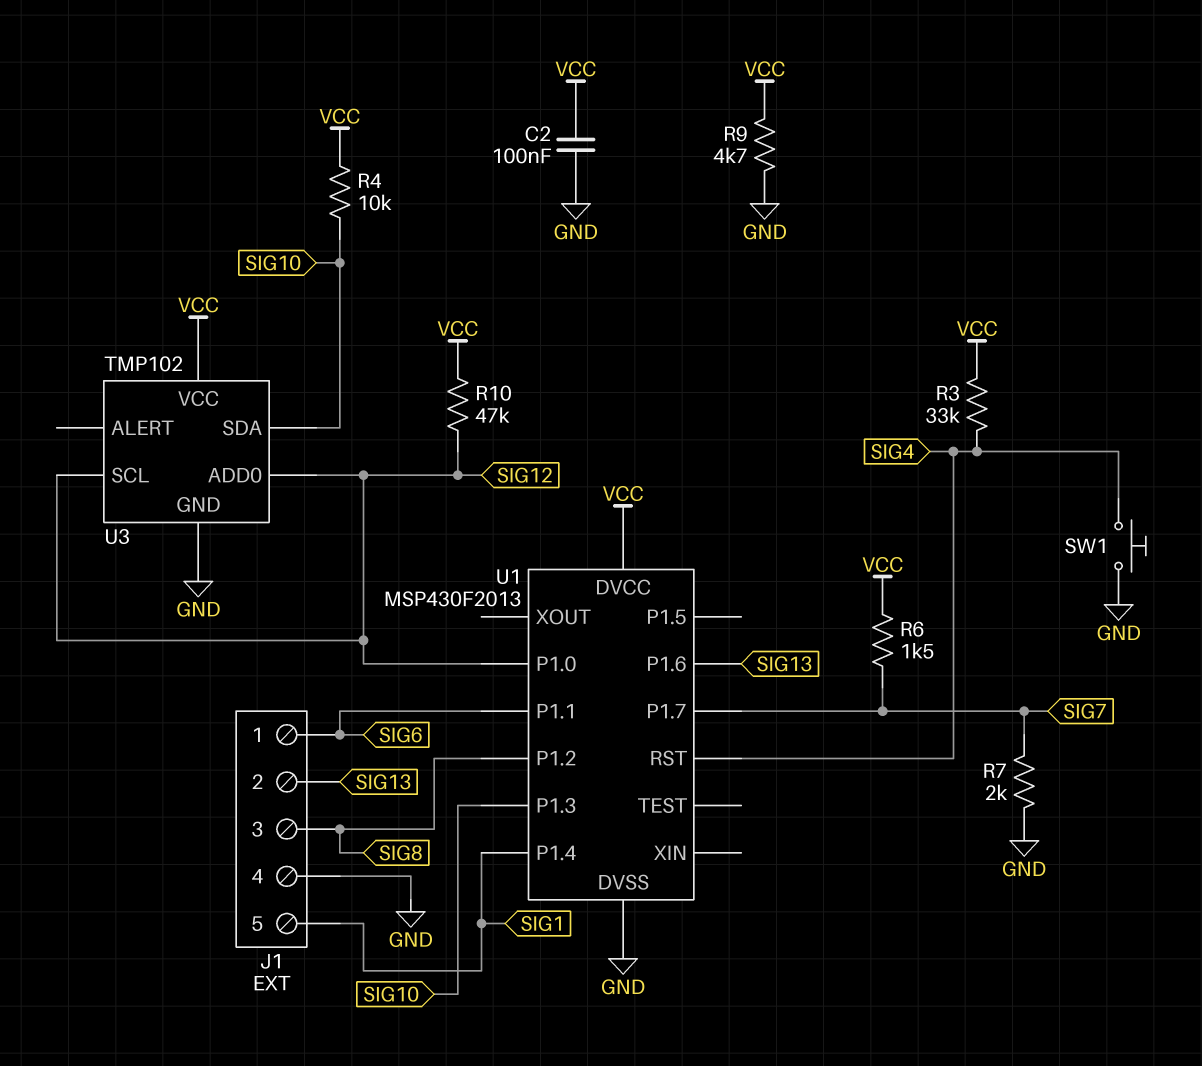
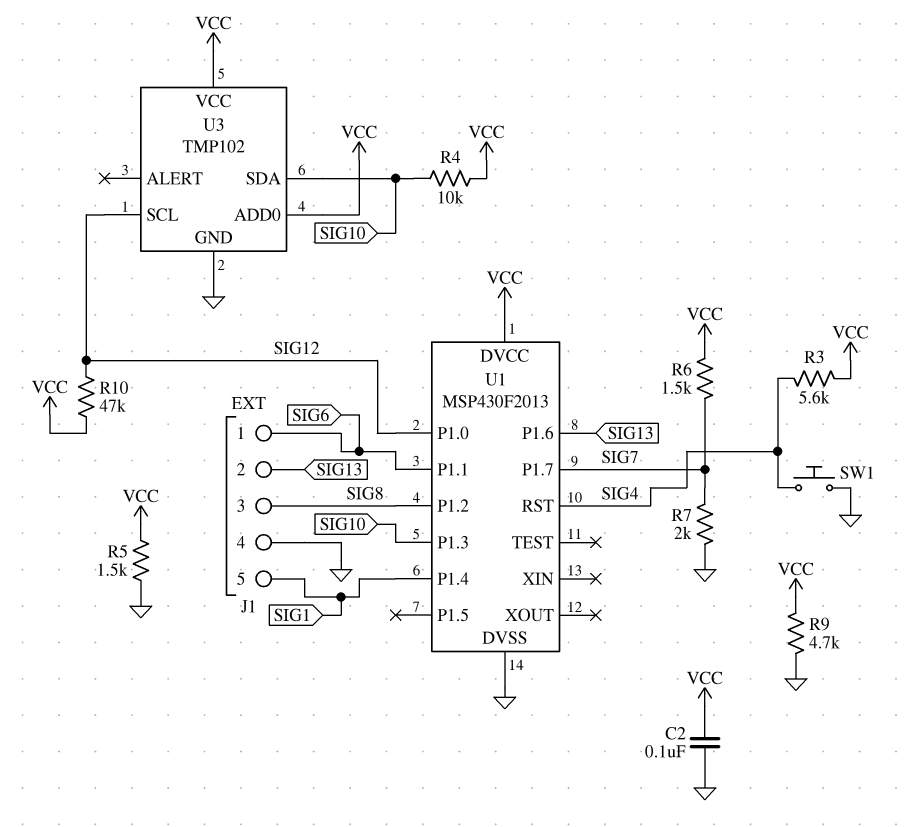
R3: 33k (SIG4, VCC) -> 5.6k (SIG4, VCC)
R5: none -> 1.5k (GND, VCC)
U3 pin ADD0: SIG12 -> VCC

